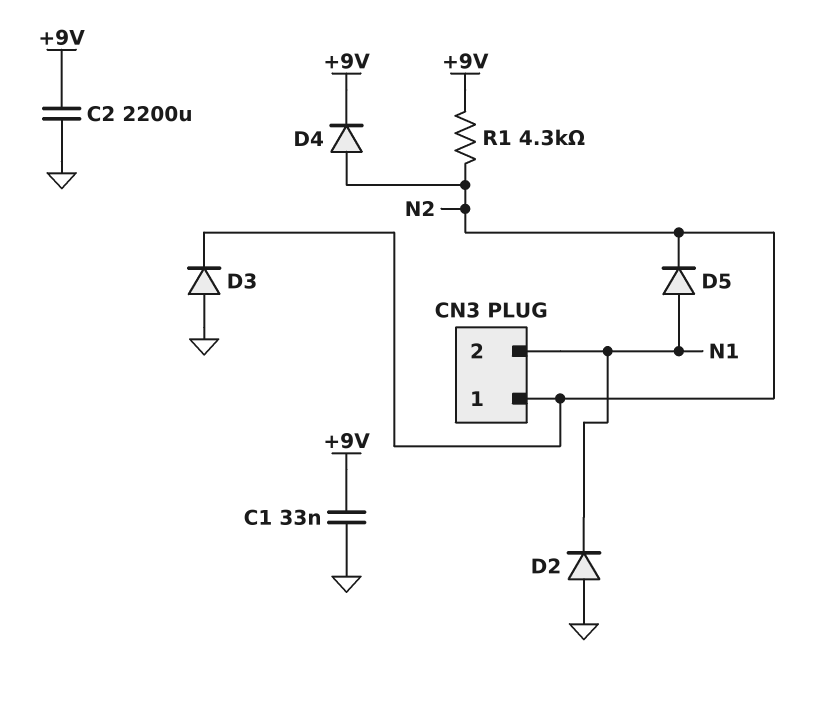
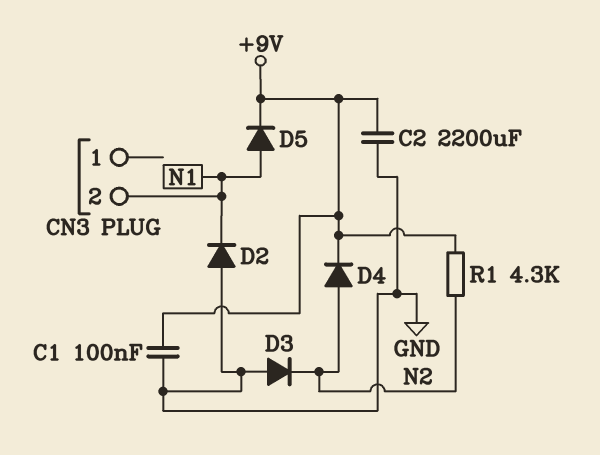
C1: 33nF (+9V, GND) -> 100nF (+9V, GND)
CN3 pin 1: N2 -> none
D5: diode (A N1, K N2) -> diode (A N1, K +9V)

